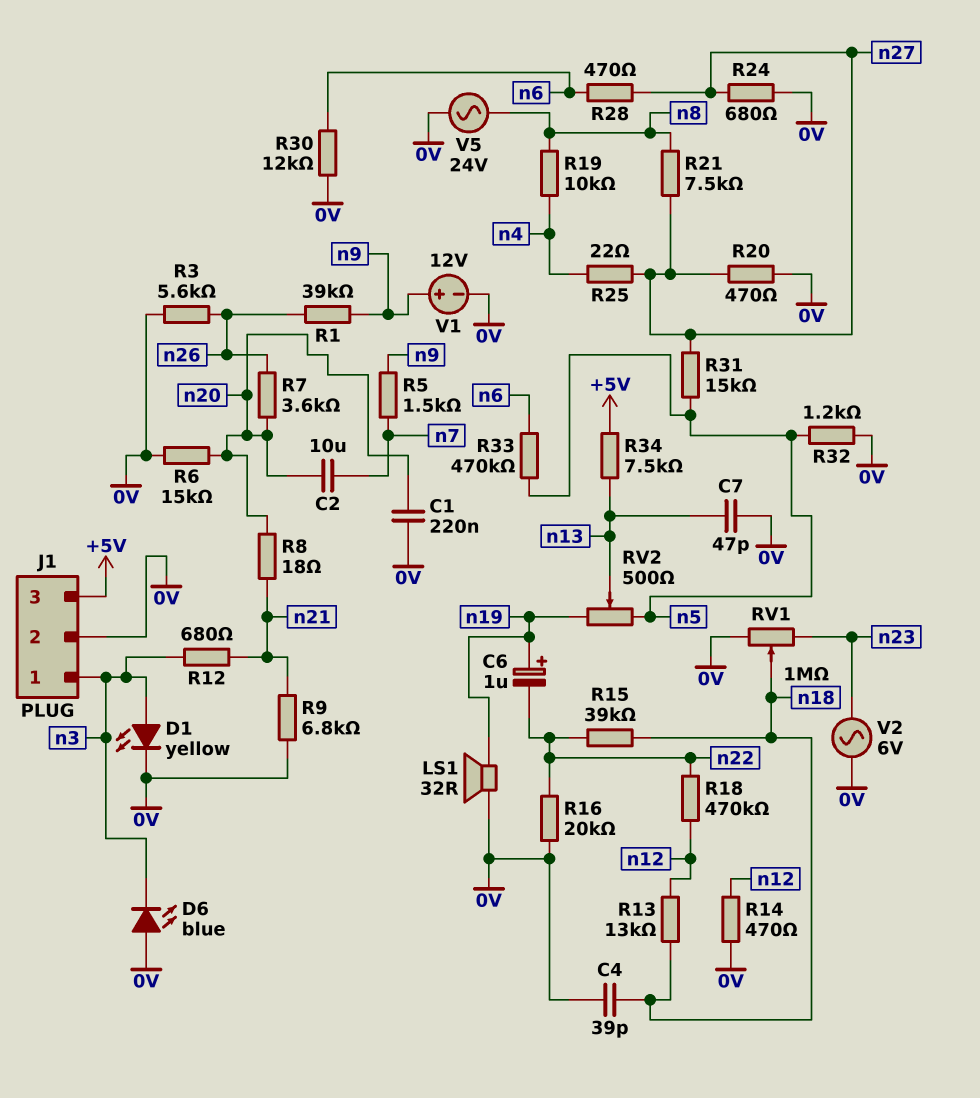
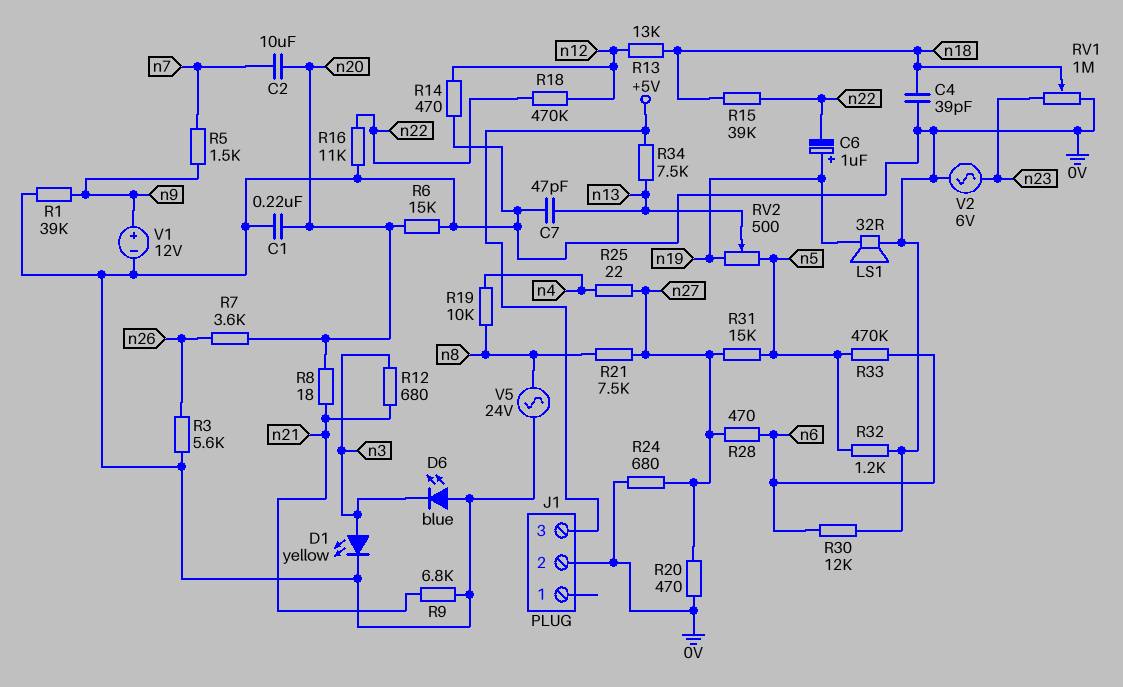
J1 pin 1: n3 -> none
R1: 39k (n9, n26) -> 39k (0V, n9)
R16: 20k (0V, n22) -> 11k (0V, n22)

